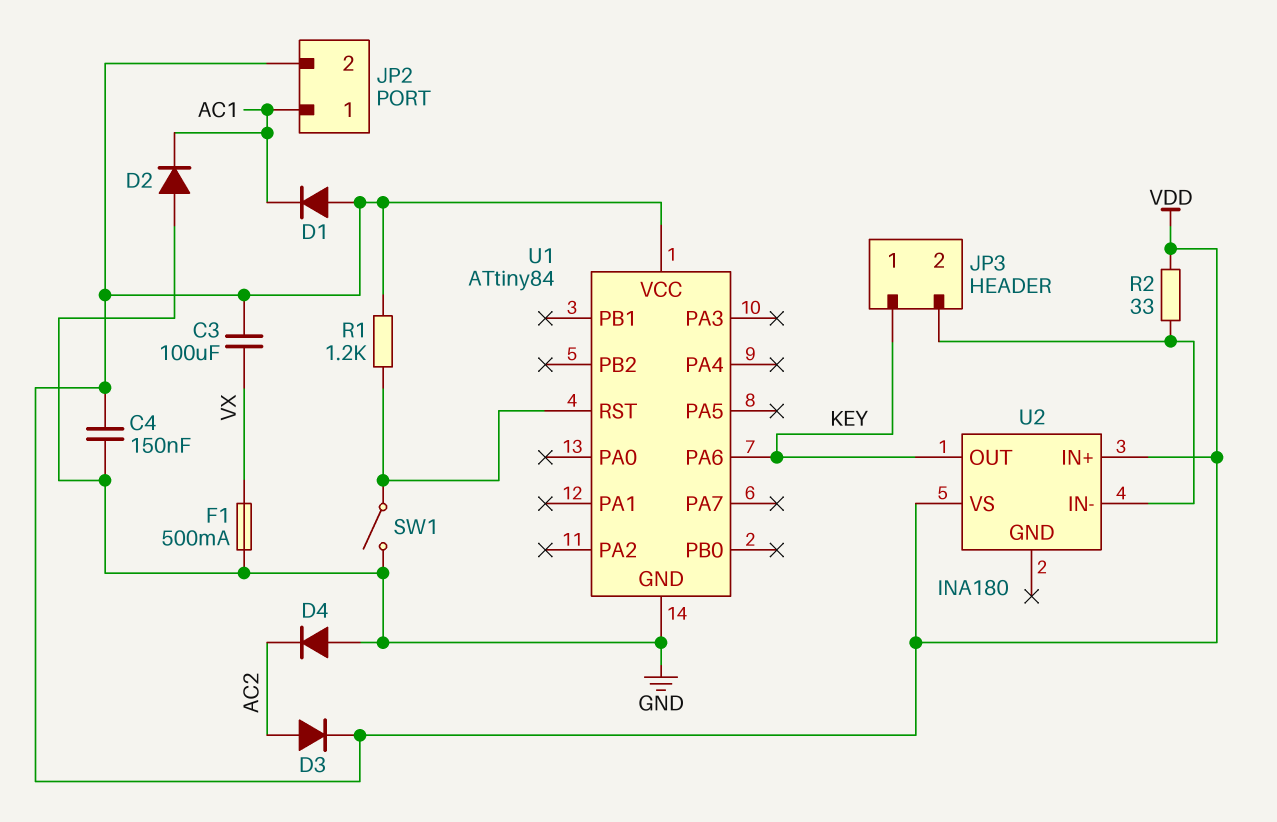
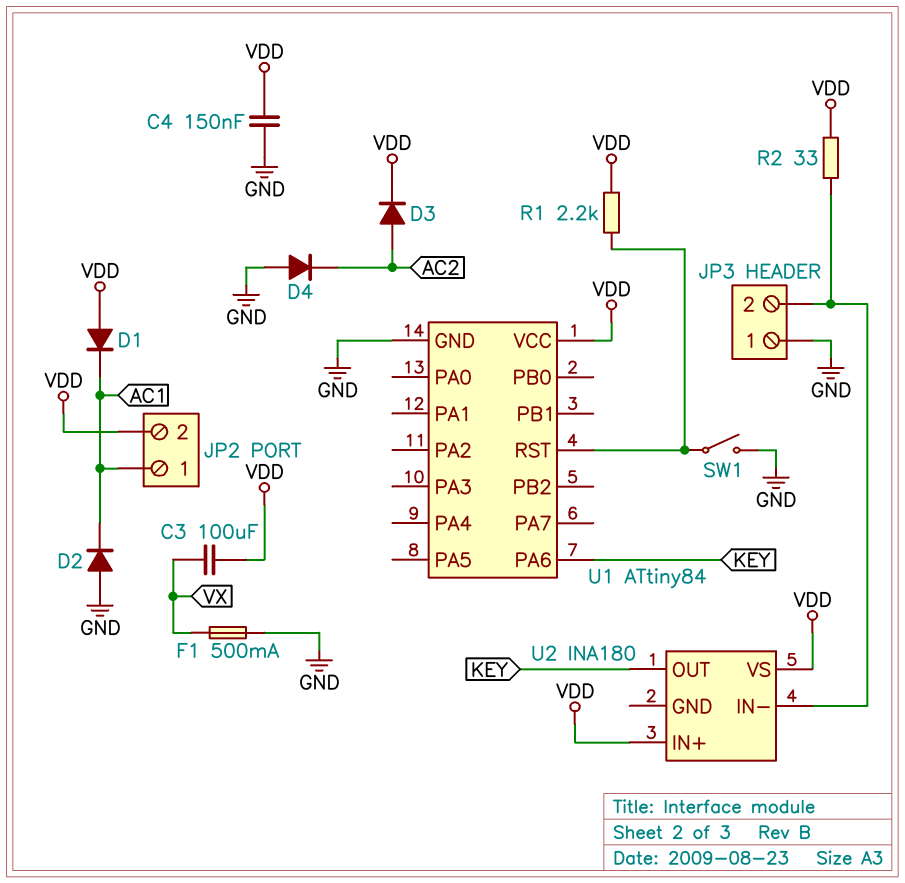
JP3 pin 1: KEY -> GND
R1: 1.2k (U1/RST, VDD) -> 2.2k (U1/RST, VDD)

